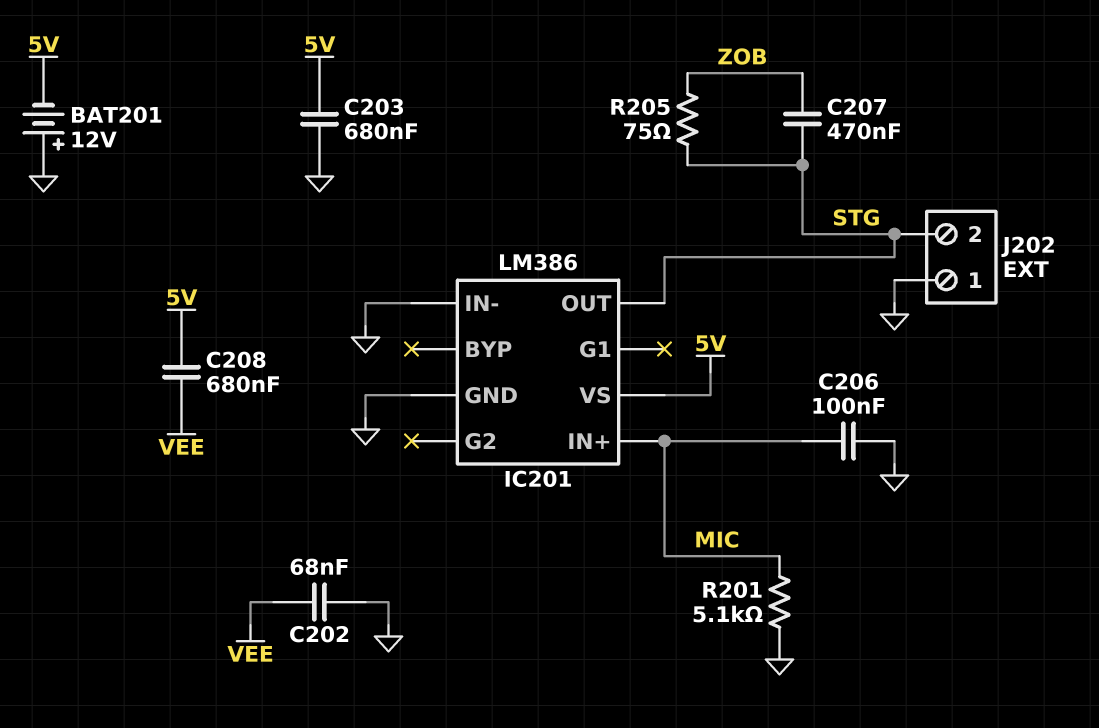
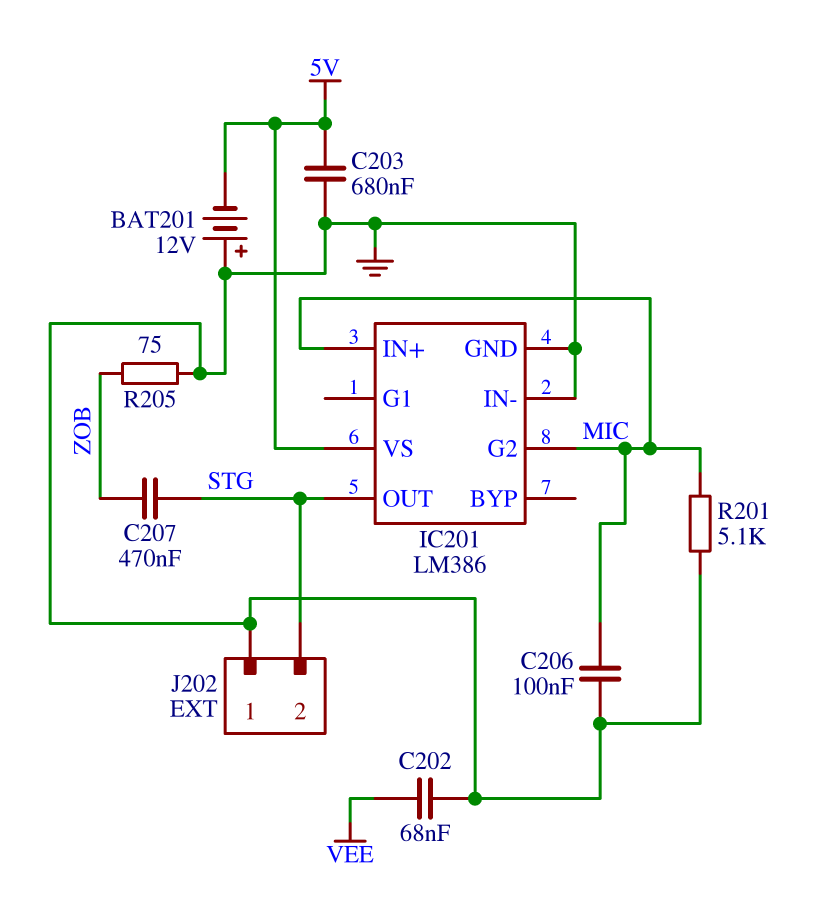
C208: 680nF (5V, VEE) -> none
IC201 pin G2: none -> MIC
R205: 75 (STG, ZOB) -> 75 (GND, ZOB)

